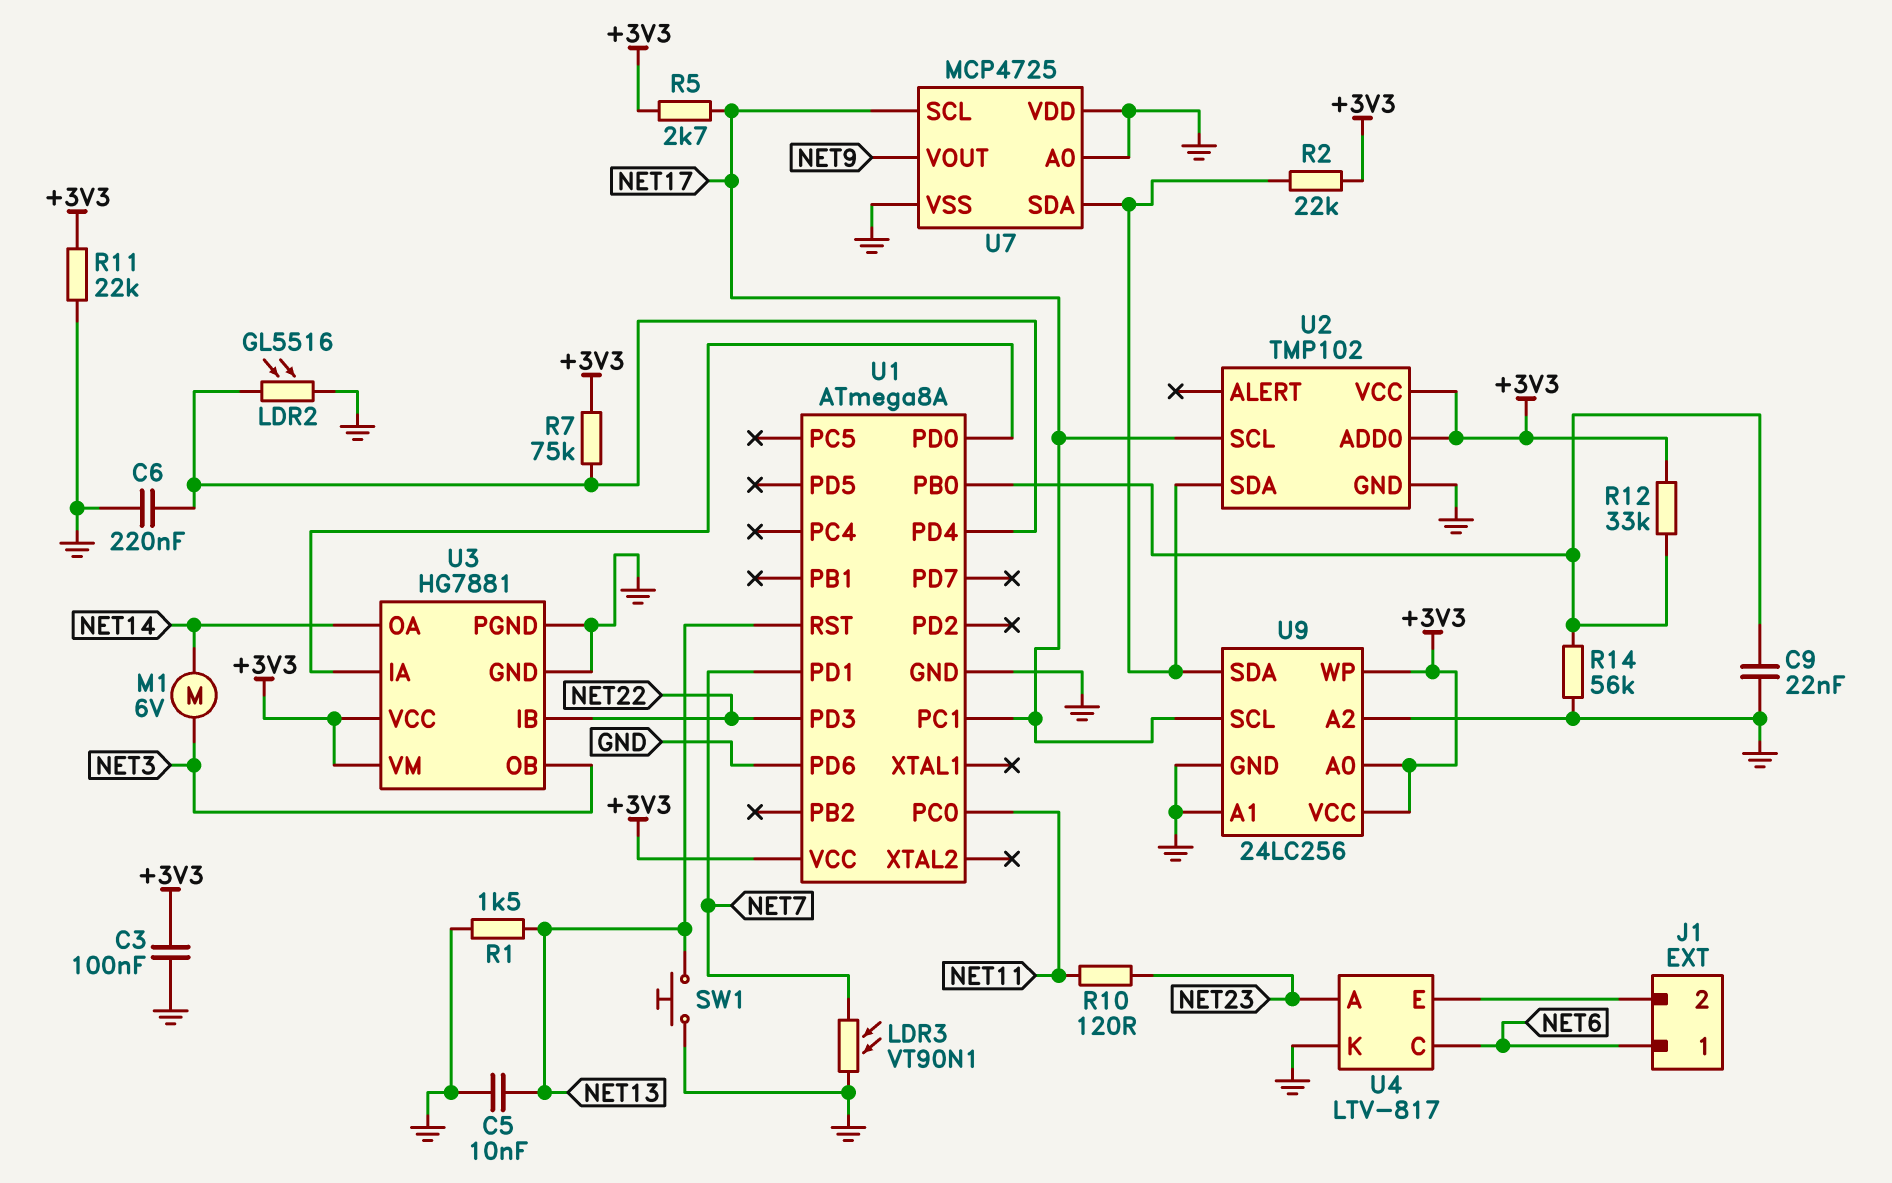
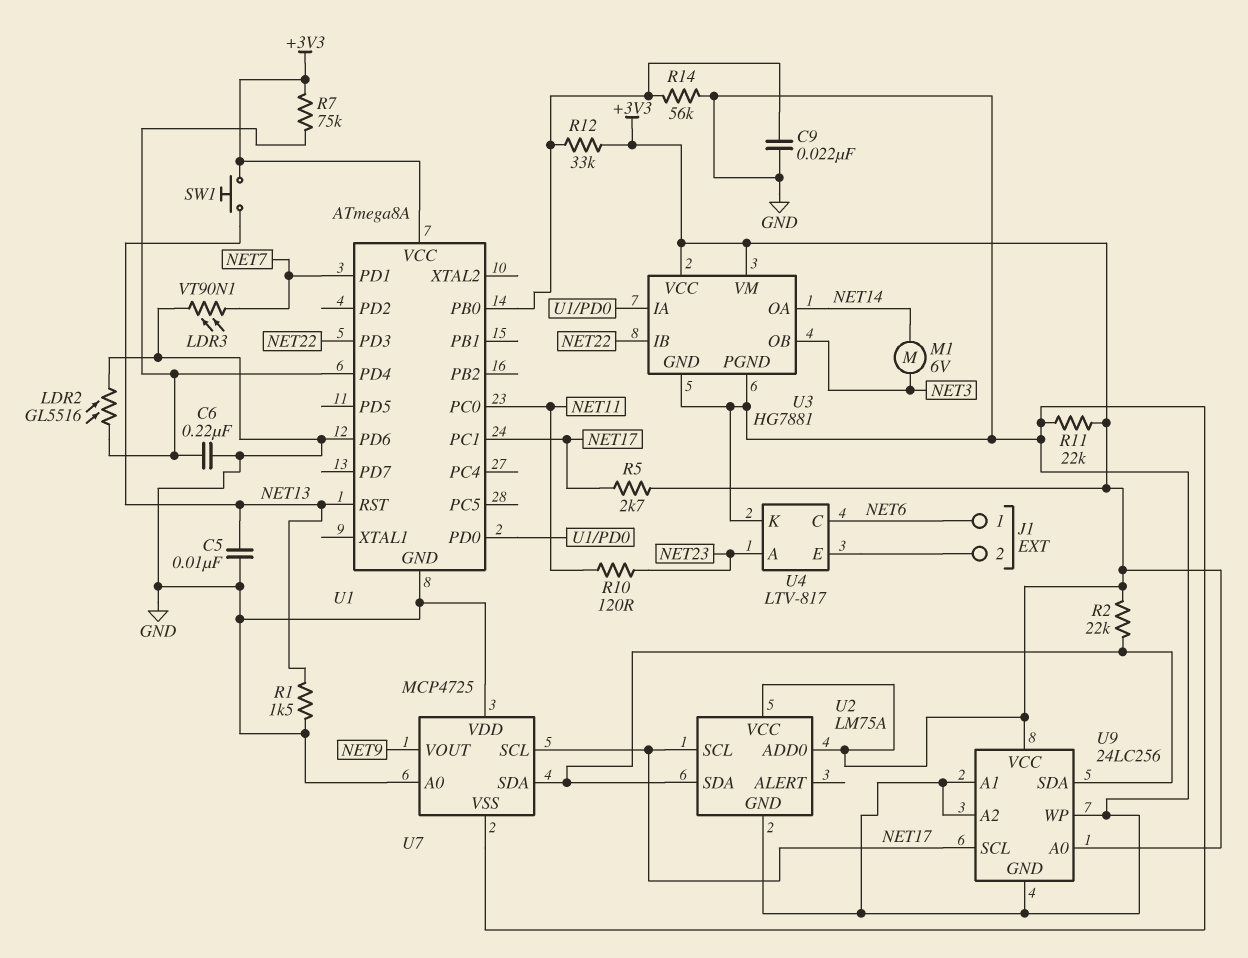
C3: 100nF (+3V3, GND) -> none
SW1: button (GND, NET13) -> button (+3V3, NET13)
U2: TMP102 -> LM75A
U9 pin WP: +3V3 -> GND

